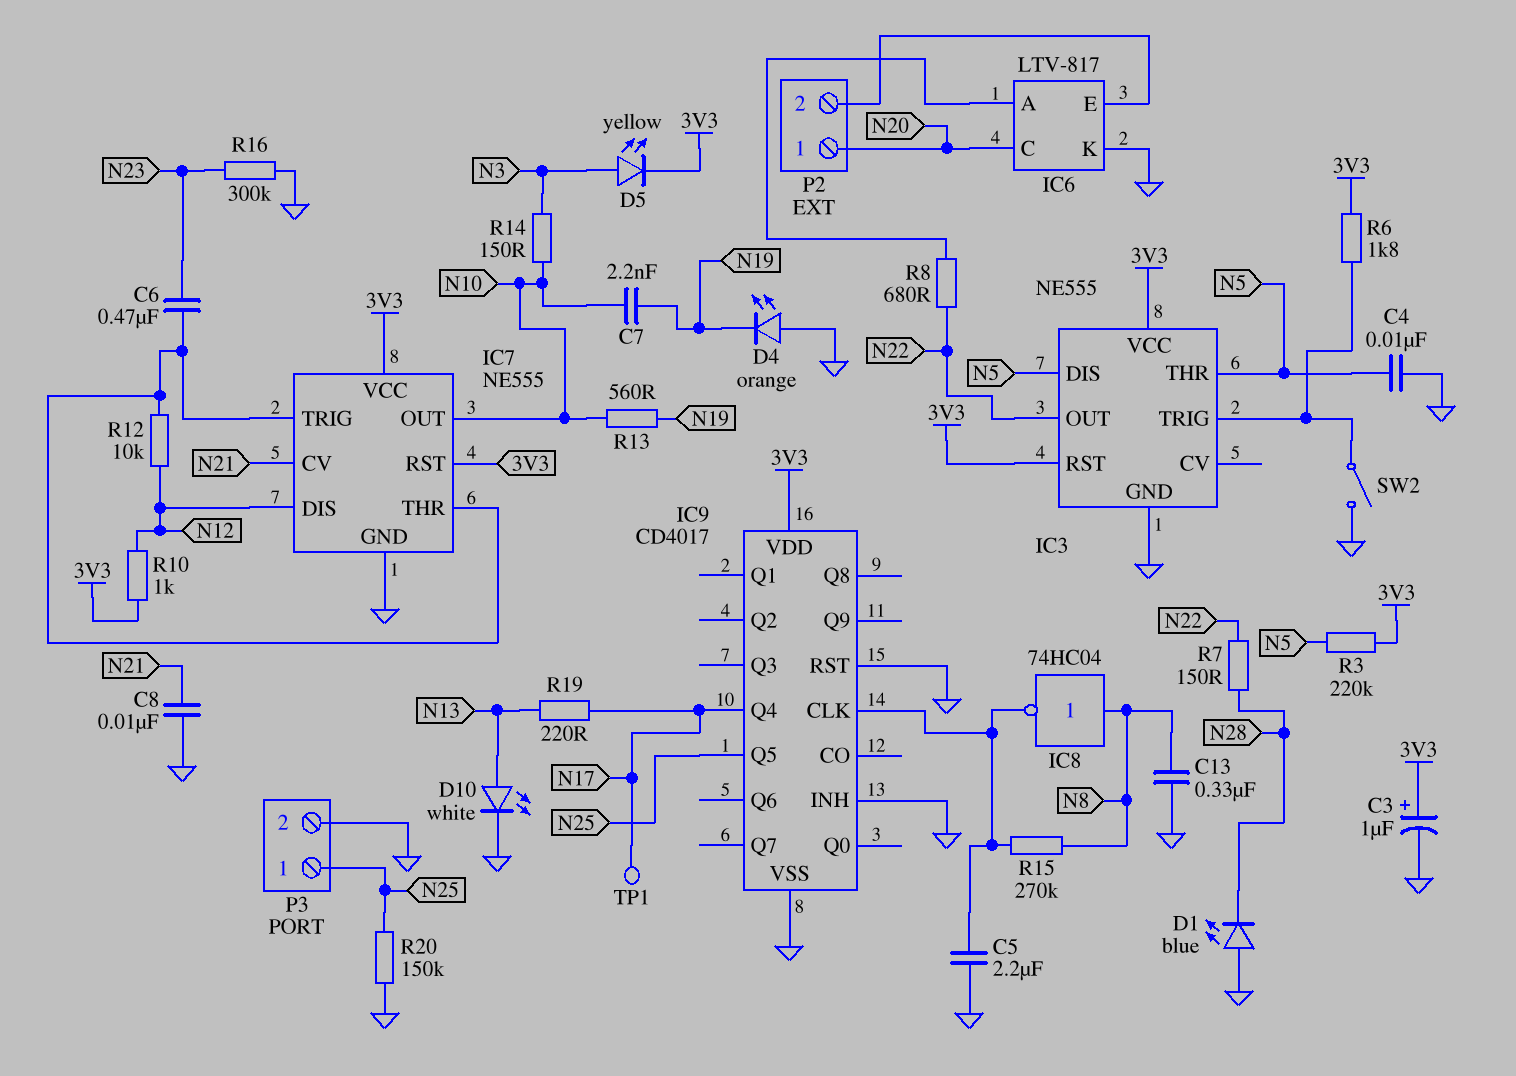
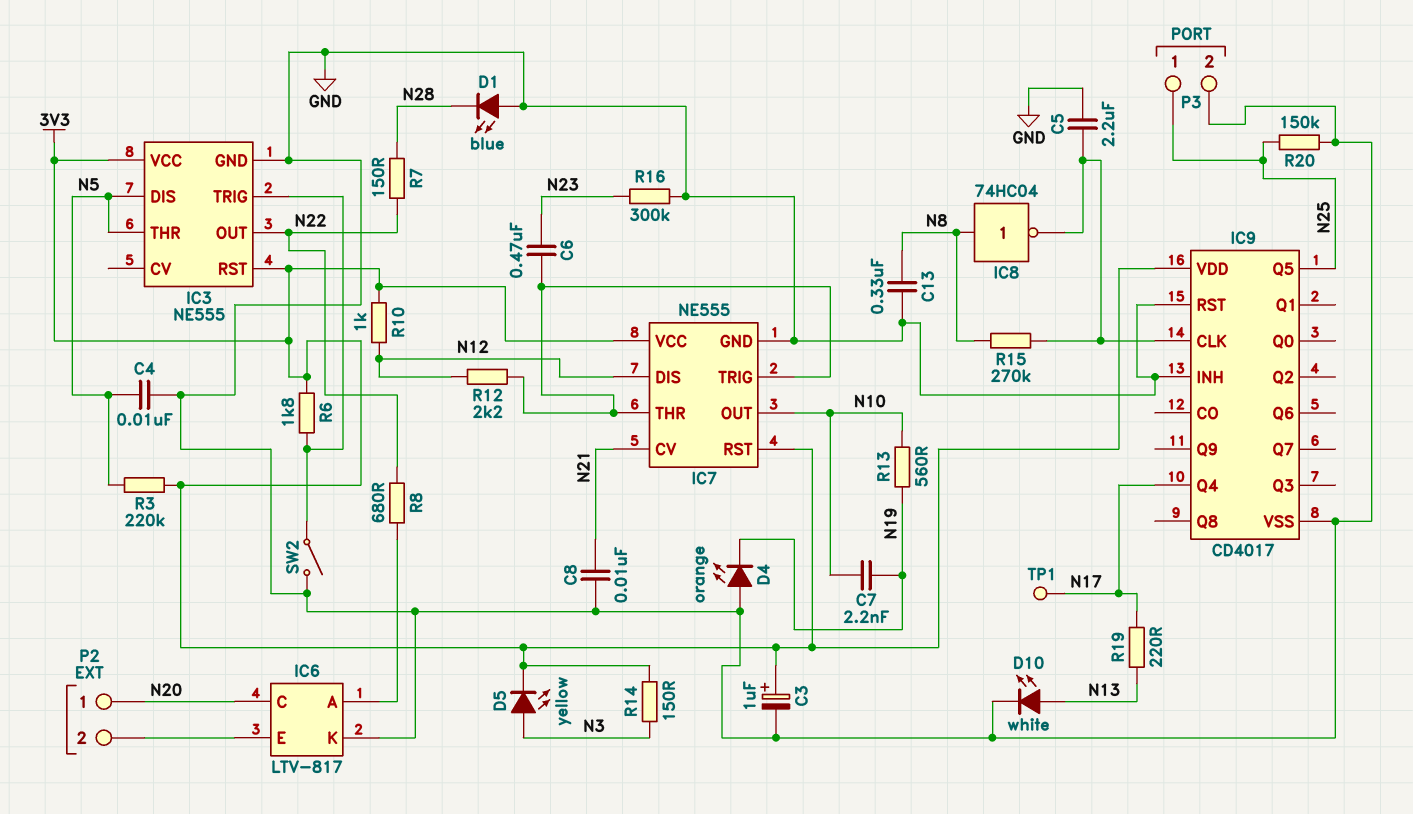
R12: 10k (IC7/THR, N12) -> 2.2k (IC7/THR, N12)
R14: 150 (N3, N10) -> 150 (3V3, N3)

